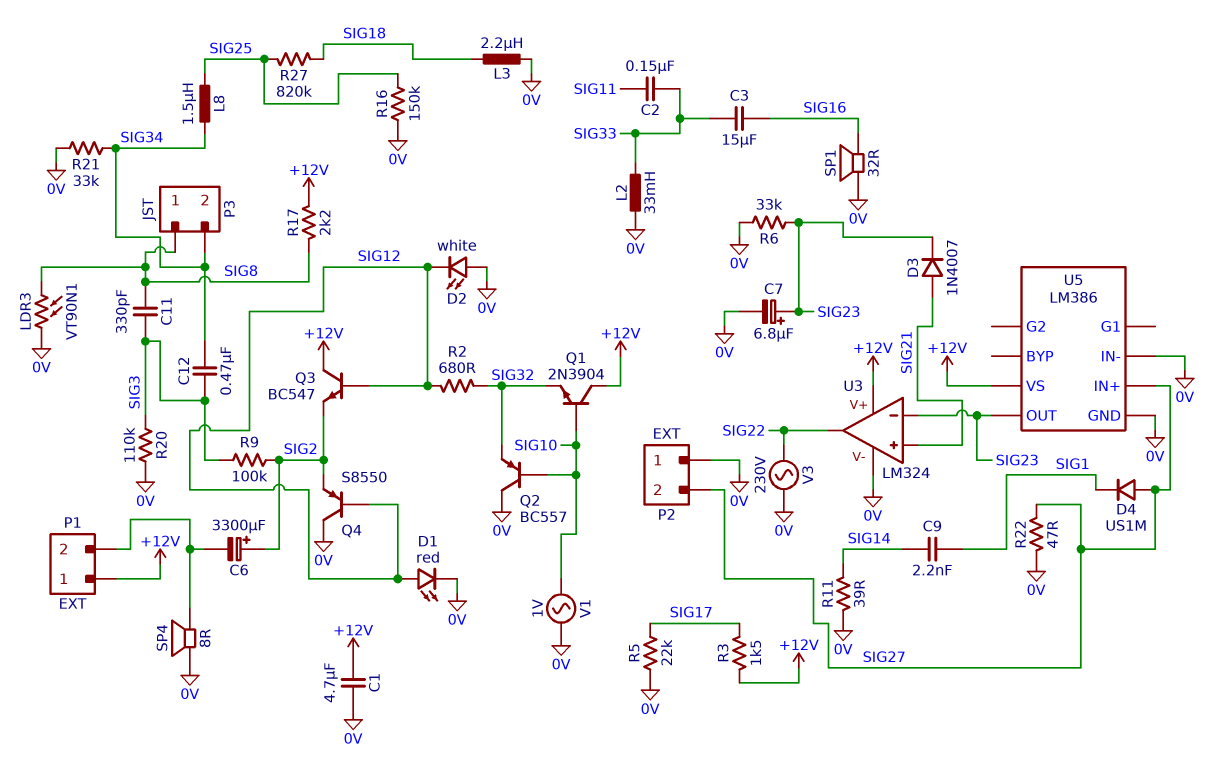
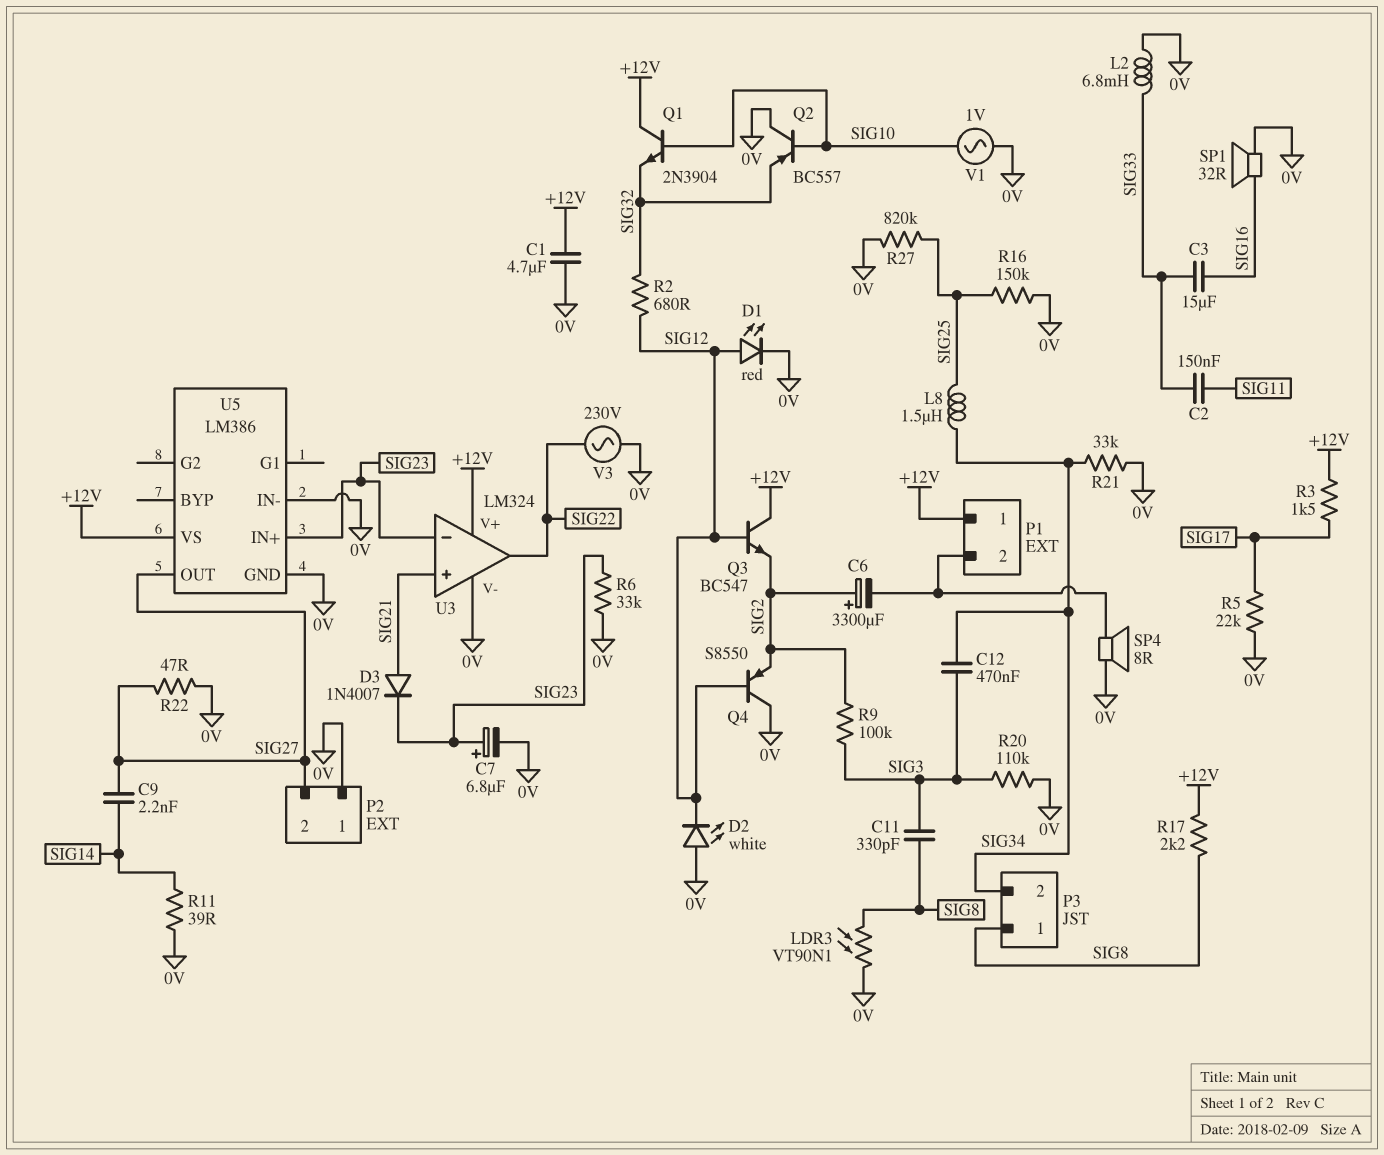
C9: 2.2nF (SIG1, SIG14) -> 2.2nF (SIG14, SIG27)
D4: diode US1M (A SIG27, K SIG1) -> none
L2: 33mH (0V, SIG33) -> 6.8mH (0V, SIG33)
L3: 2.2uH (0V, SIG18) -> none
R27: 820k (SIG18, SIG25) -> 820k (0V, SIG25)
U5 pin IN+: SIG27 -> SIG23
U5 pin OUT: SIG23 -> SIG27

